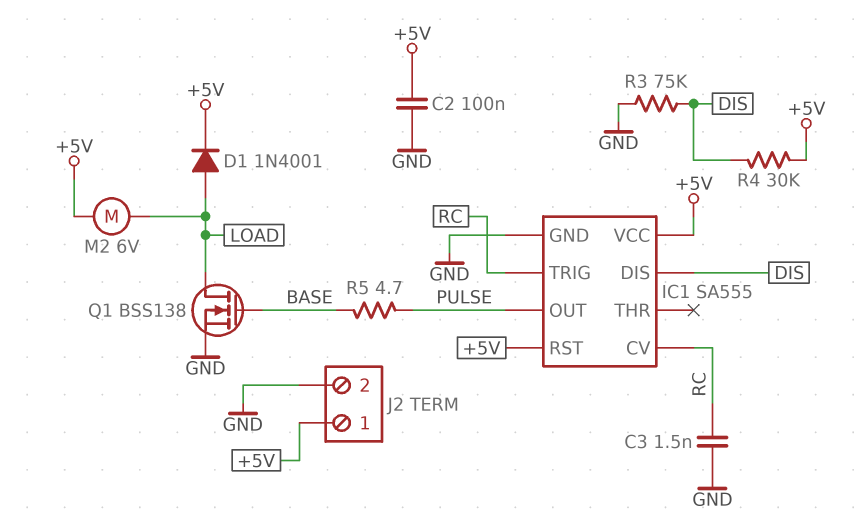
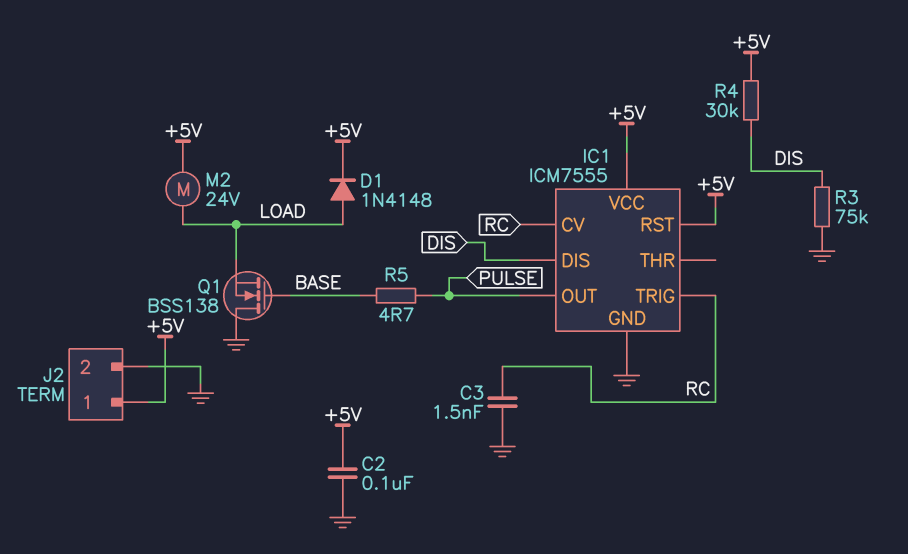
D1: diode 1N4001 (A LOAD, K +5V) -> diode 1N4148 (A LOAD, K +5V)
IC1: SA555 -> ICM7555
M2: motor 6V (+5V, LOAD) -> motor 24V (+5V, LOAD)
Q1: NMOS BSS138 (G BASE, D LOAD, S GND) -> NMOS BSS138 (G BASE, D GND, S LOAD)

